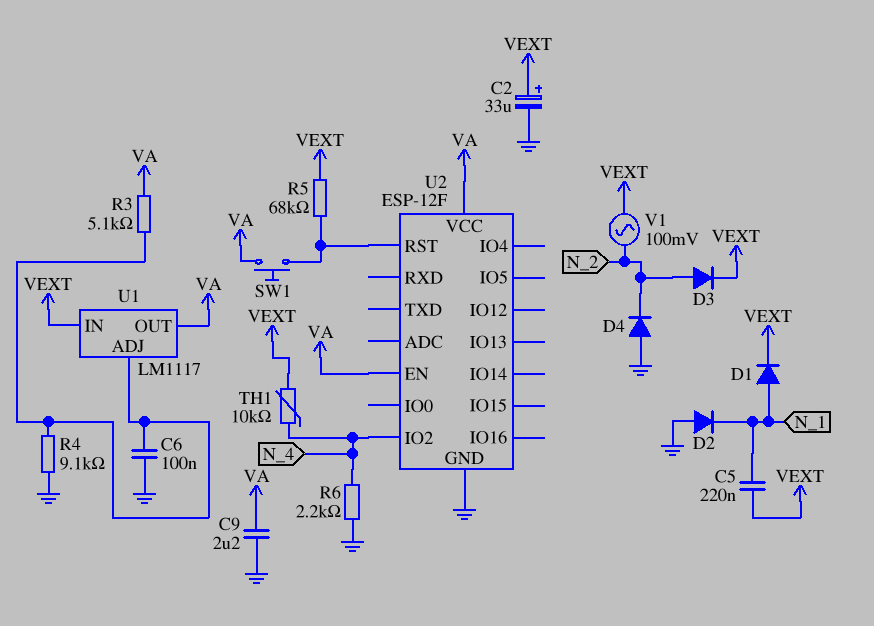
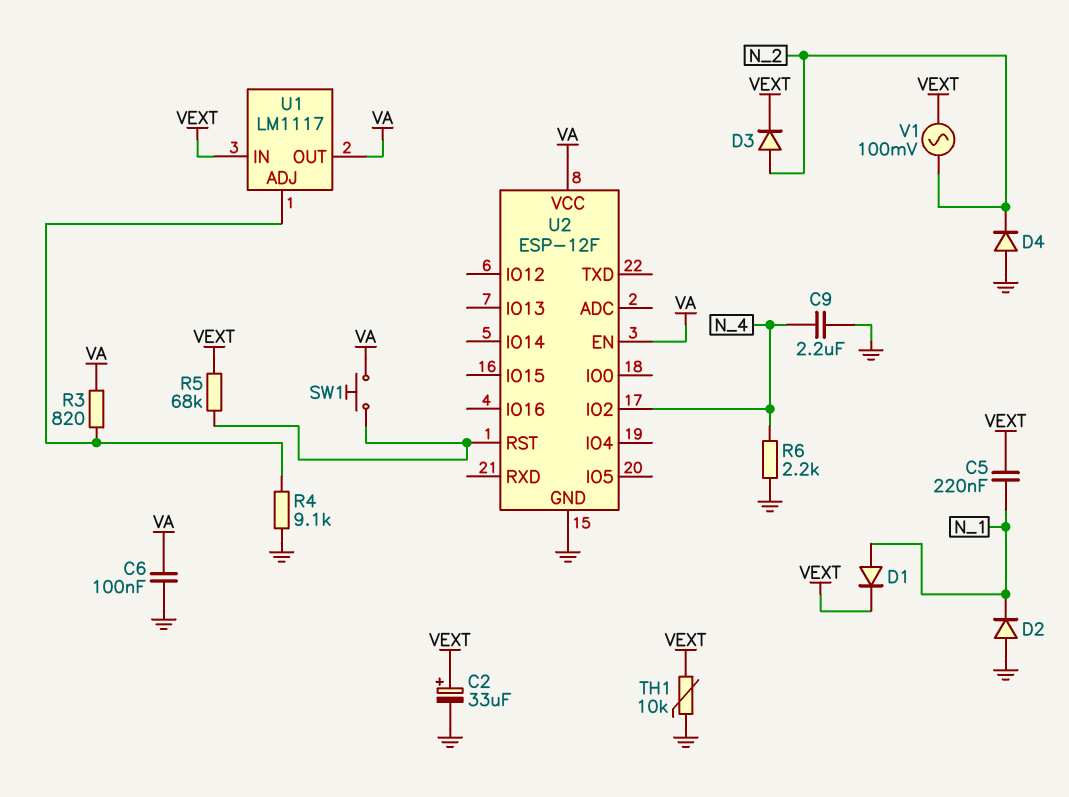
C6: 100nF (GND, U1/ADJ) -> 100nF (GND, VA)
C9: 2.2uF (GND, VA) -> 2.2uF (GND, N_4)
R3: 5.1k (U1/ADJ, VA) -> 820 (U1/ADJ, VA)
TH1: 10k (N_4, VEXT) -> 10k (GND, VEXT)

